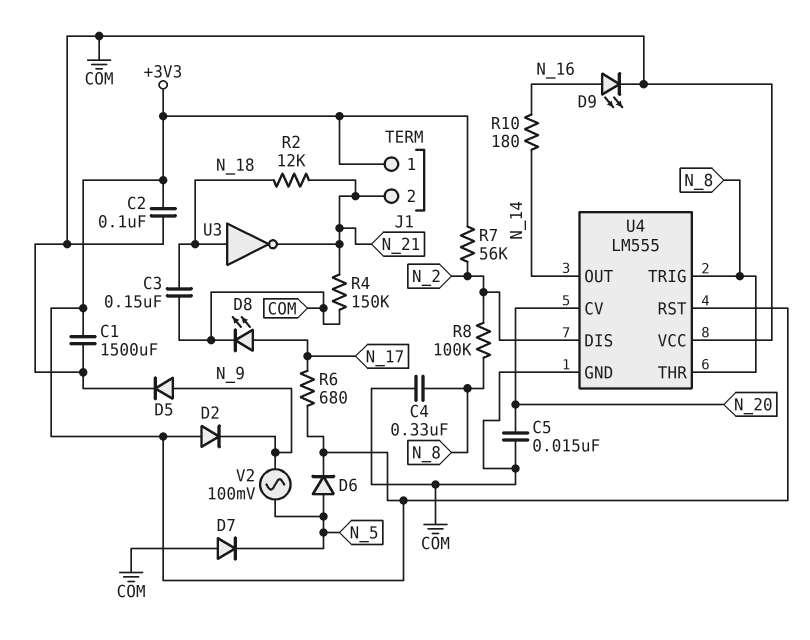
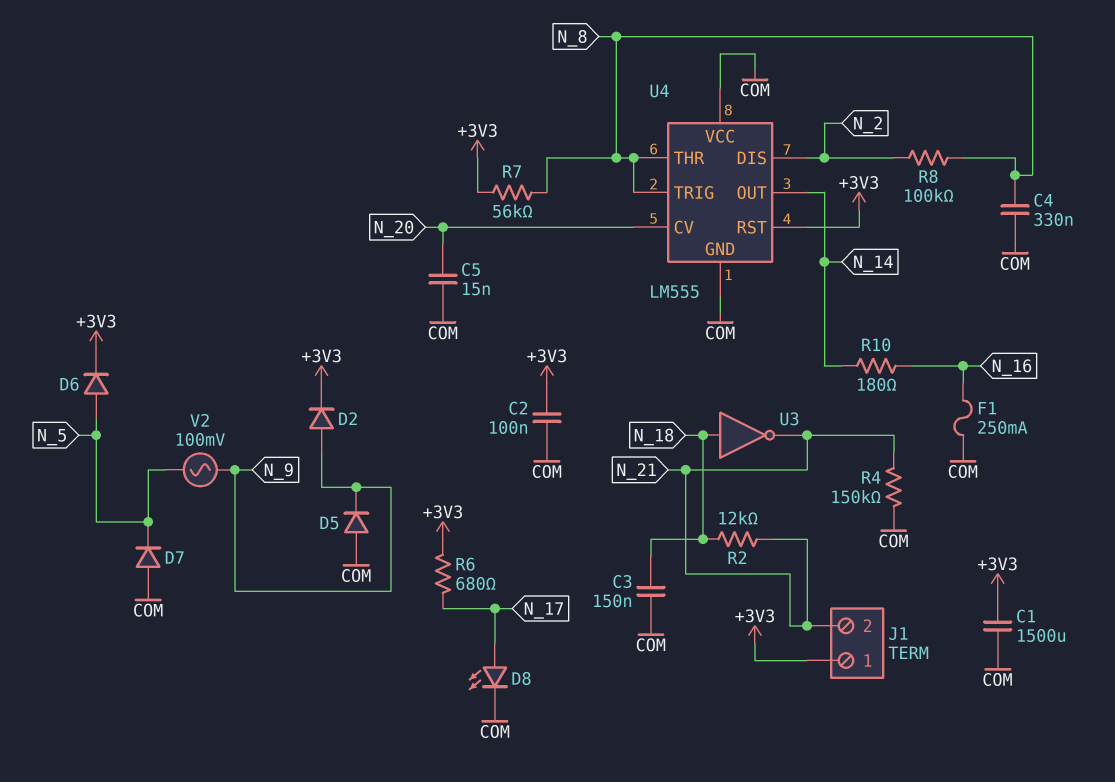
D2: diode (A +3V3, K N_9) -> diode (A N_9, K +3V3)
D5: diode (A N_9, K COM) -> diode (A COM, K N_9)
D9: LED (A N_16, K COM) -> none
F1: none -> 250mA (COM, N_16)
R7: 56k (+3V3, N_2) -> 56k (+3V3, N_8)

